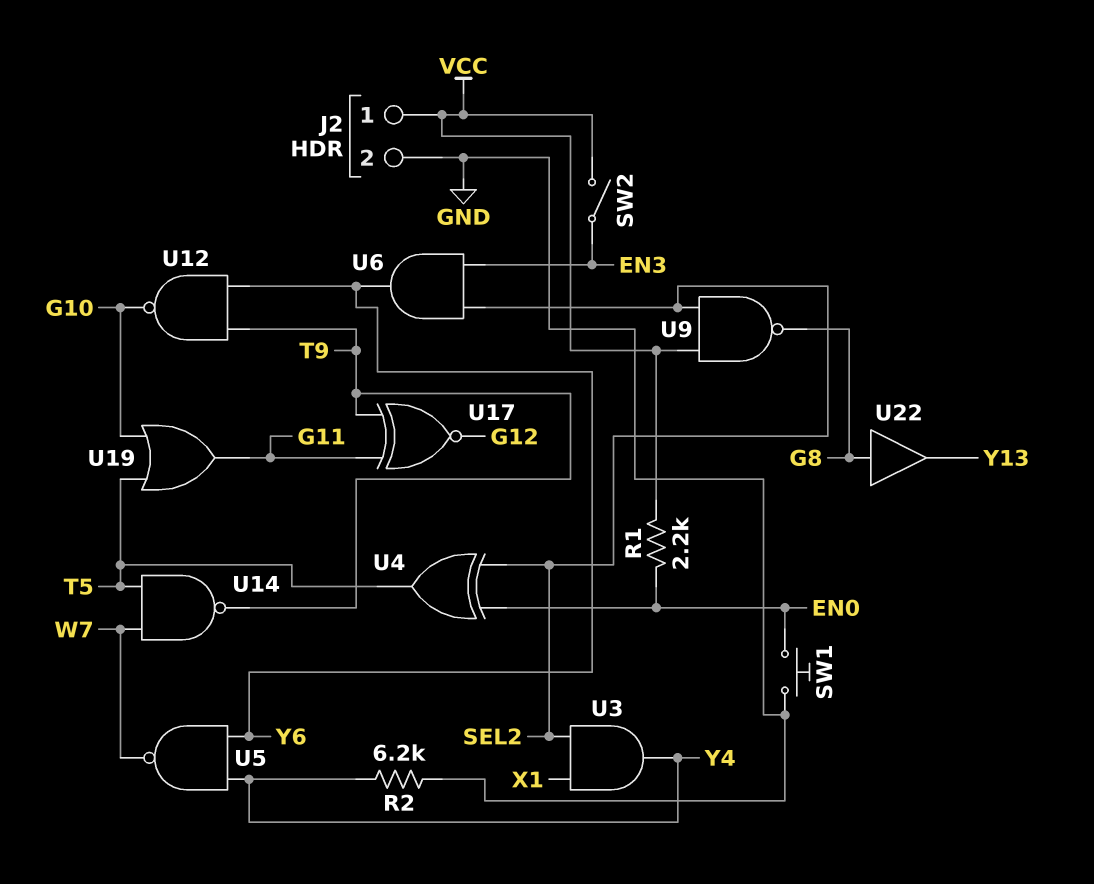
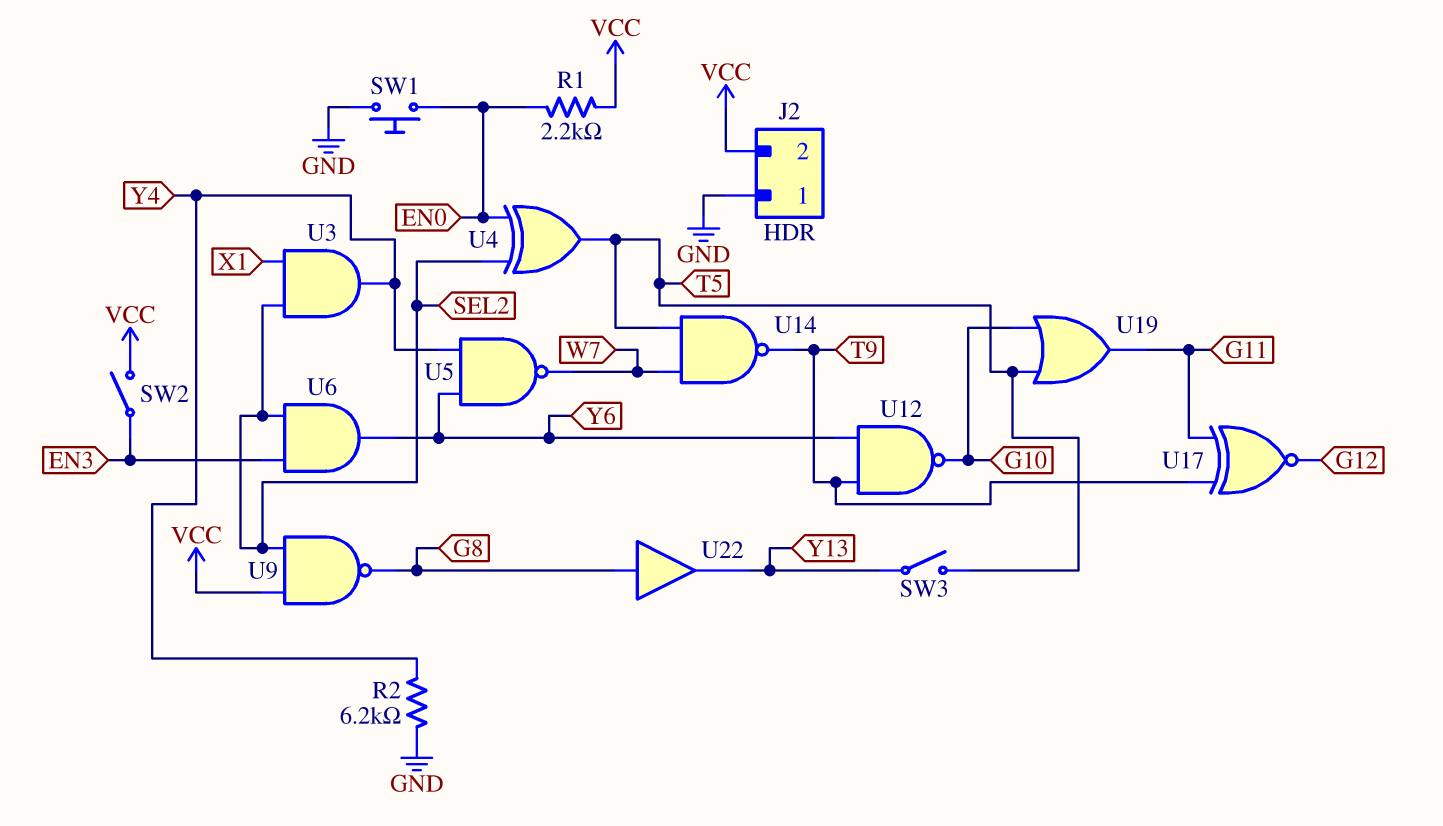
J2 pin 1: VCC -> GND
J2 pin 2: GND -> VCC
SW3: none -> switch (T5, Y13)

